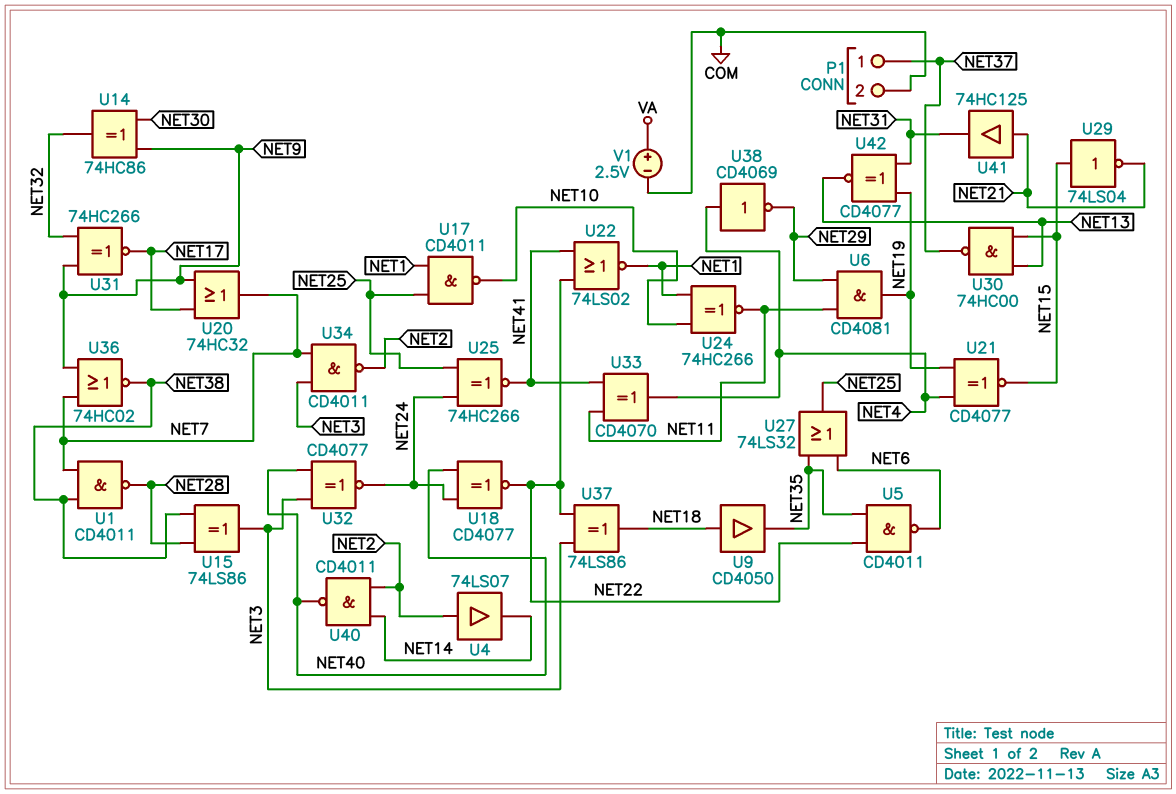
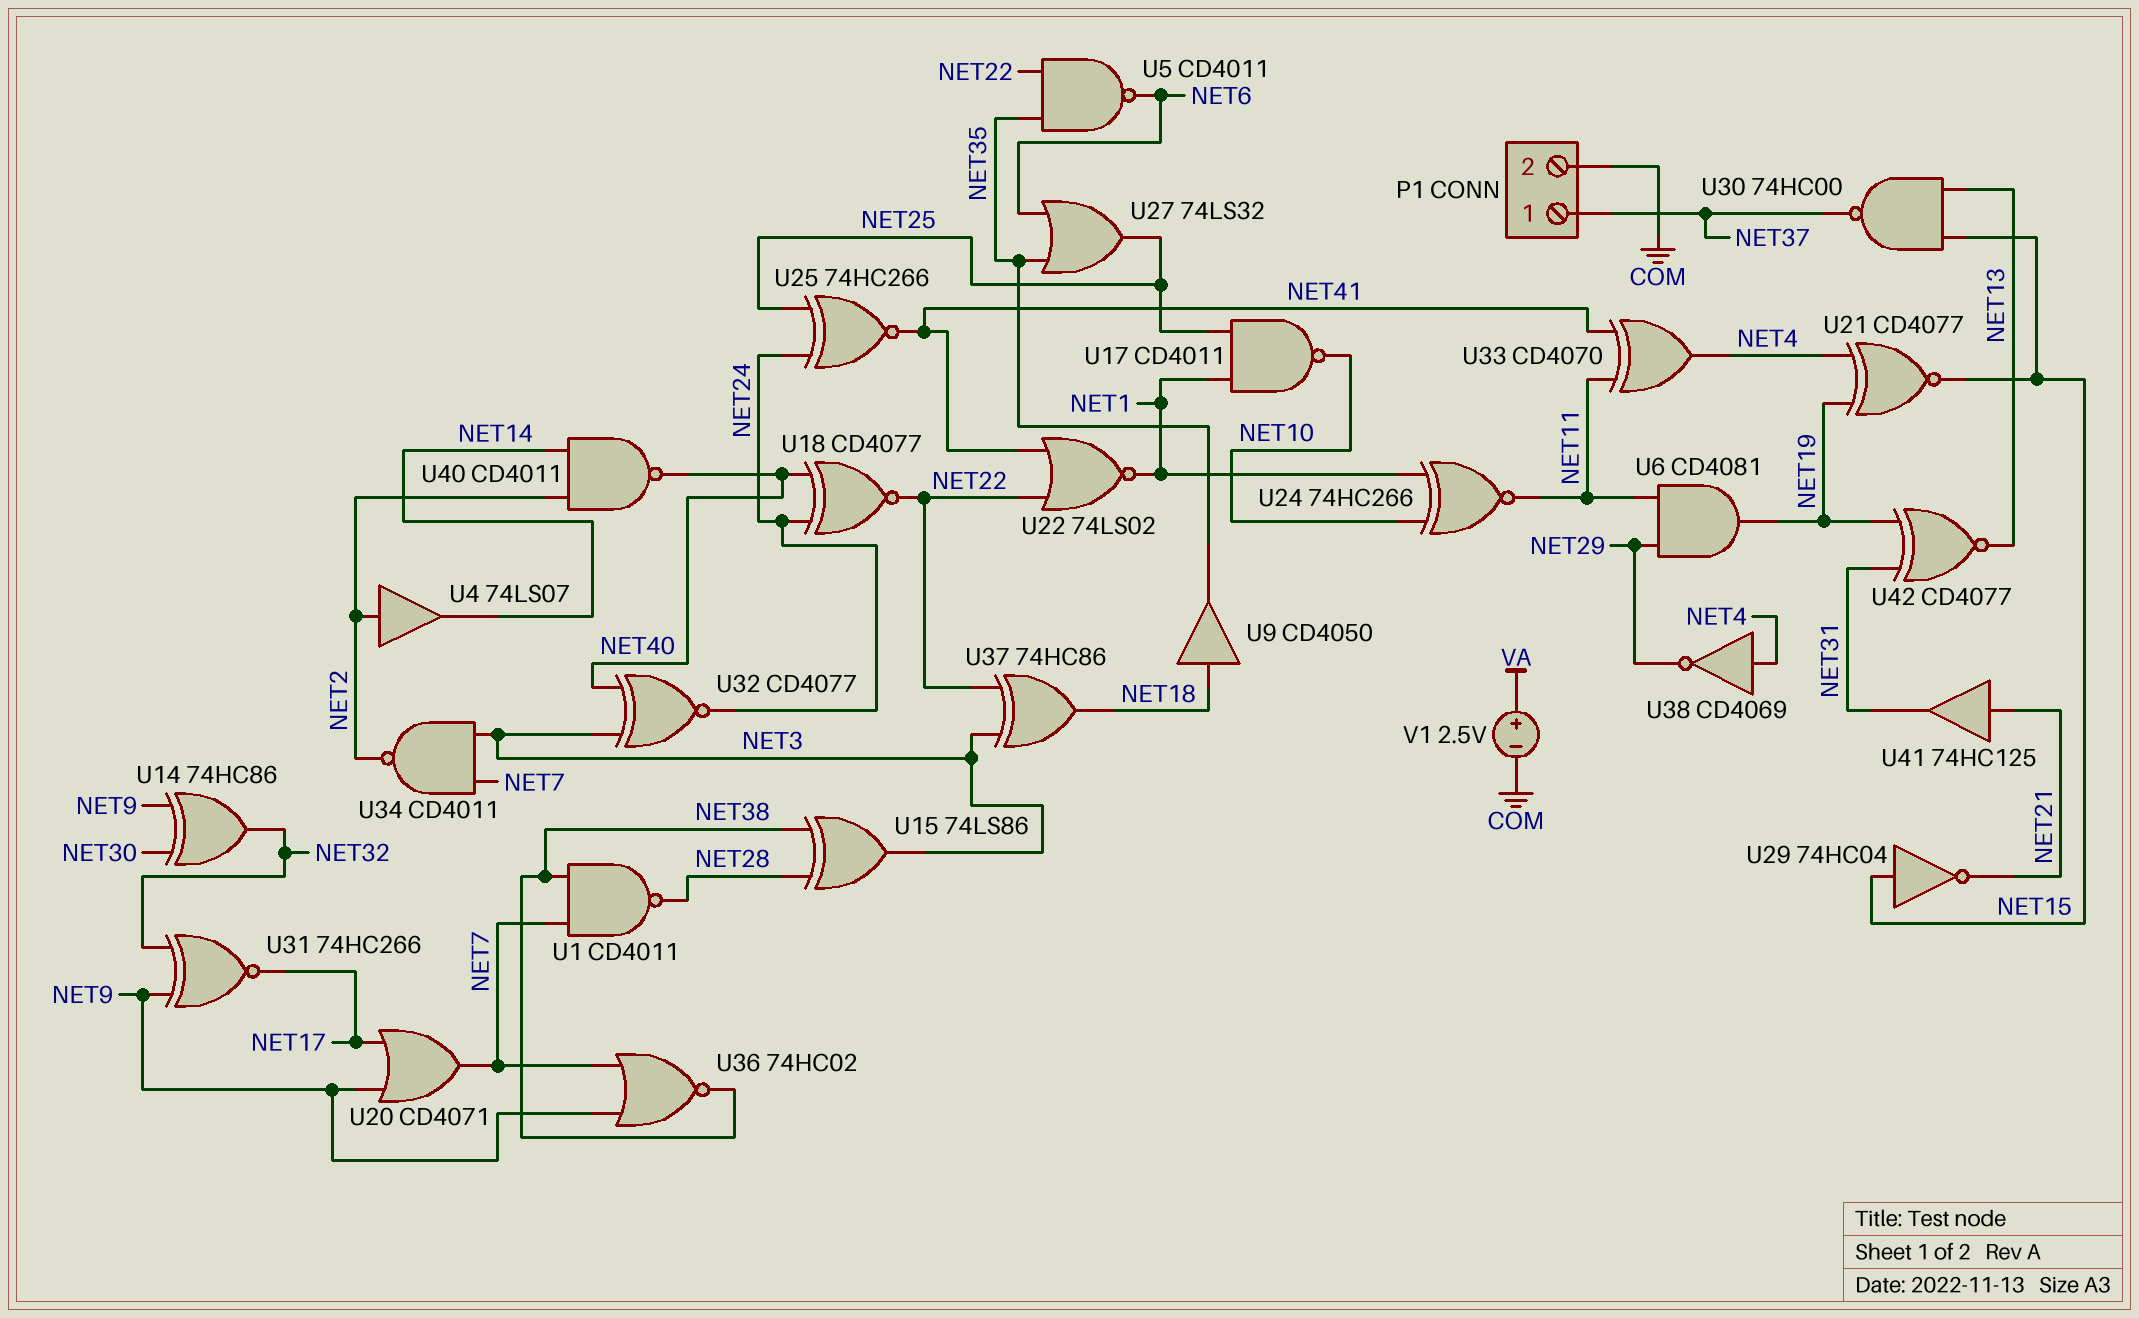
U20: OR 74HC32 (in NET9, in NET17, out NET7) -> OR CD4071 (in NET9, in NET17, out NET7)
U29: NOT 74LS04 (in NET15, out NET21) -> NOT 74HC04 (in NET15, out NET21)
U37: XOR 74LS86 (in NET3, in NET22, out NET18) -> XOR 74HC86 (in NET3, in NET22, out NET18)

